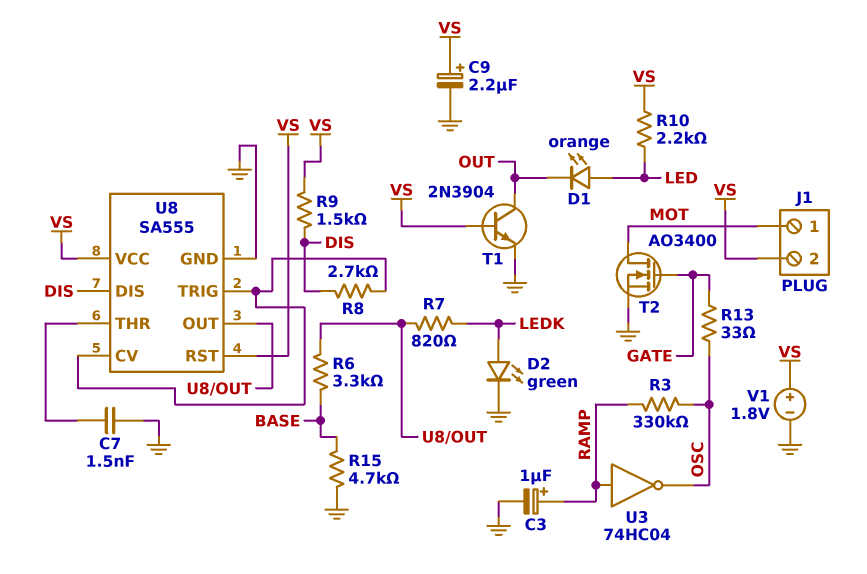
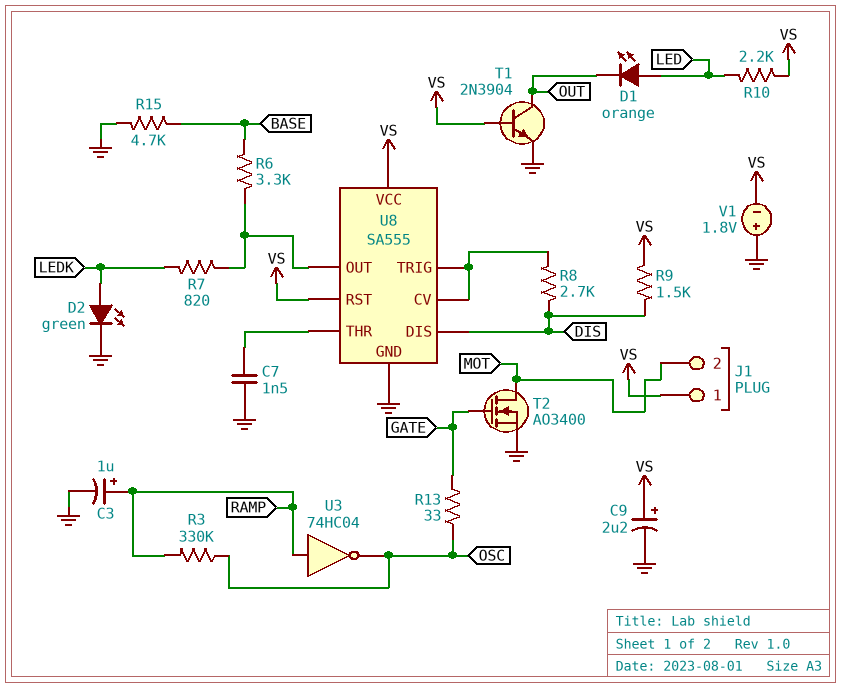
J1 pin 1: MOT -> VS
J1 pin 2: VS -> MOT
V1: 1.8V (plus VS, minus GND) -> 1.8V (plus GND, minus VS)

